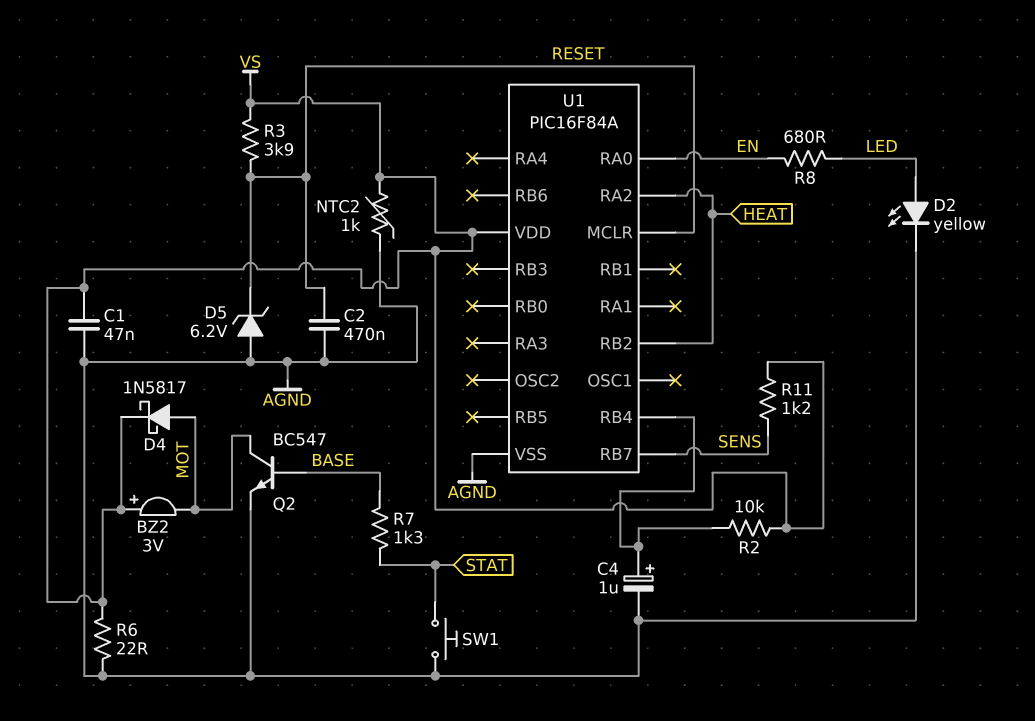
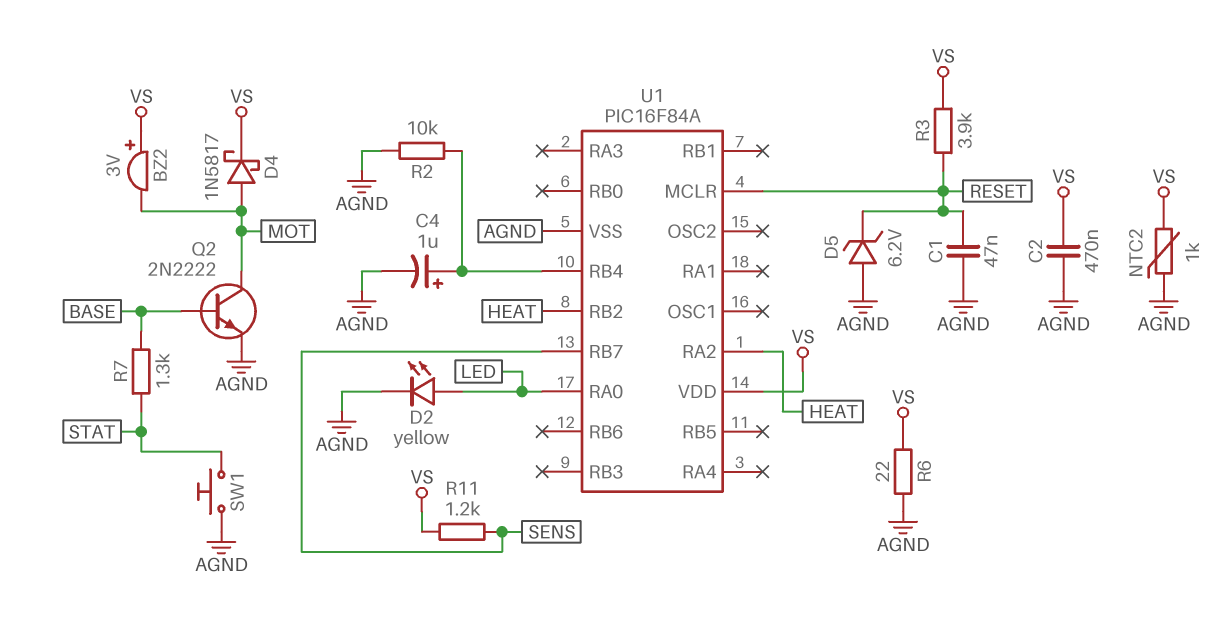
C1: 47nF (AGND, VS) -> 47nF (AGND, RESET)
C2: 470nF (AGND, RESET) -> 470nF (AGND, VS)
Q2: NPN BC547 (B BASE, C MOT, E AGND) -> NPN 2N2222 (B BASE, C MOT, E AGND)
R2: 10k (U1/RB4, VS) -> 10k (AGND, U1/RB4)
R8: 680 (EN, LED) -> none
U1 pin RA0: EN -> LED

